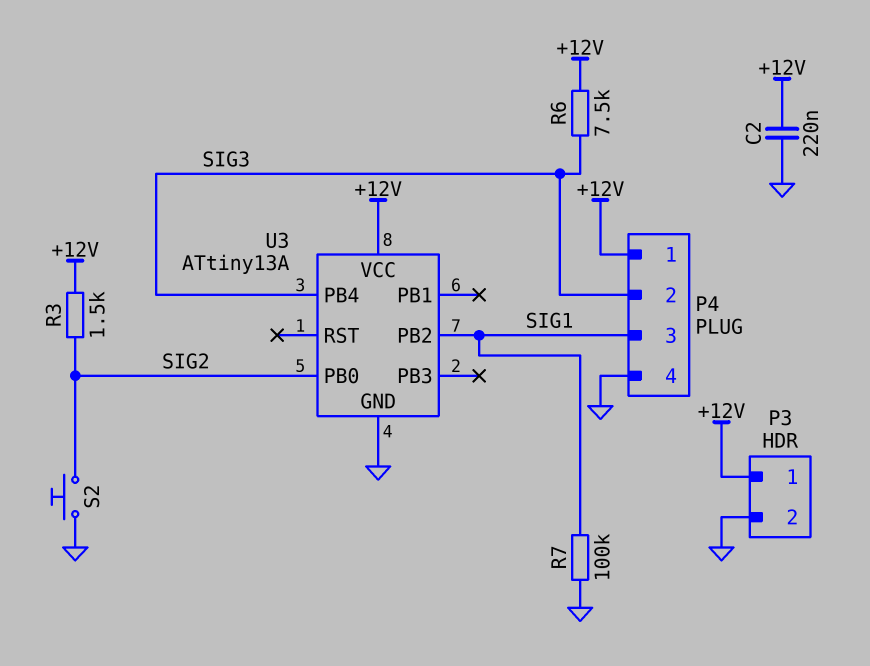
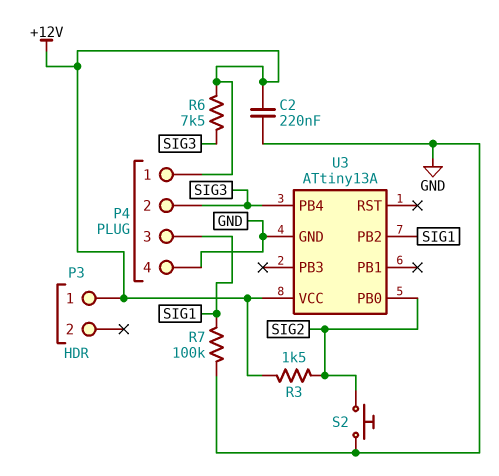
P3 pin 2: GND -> none

